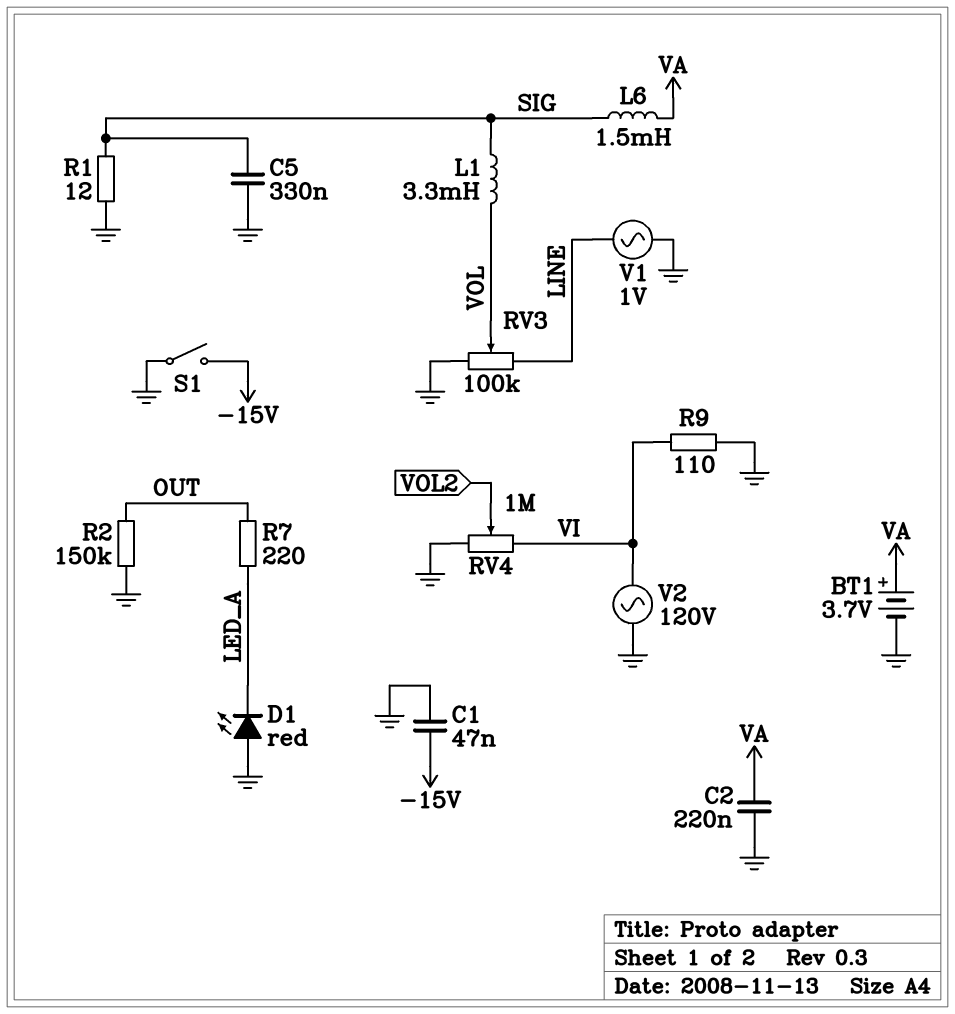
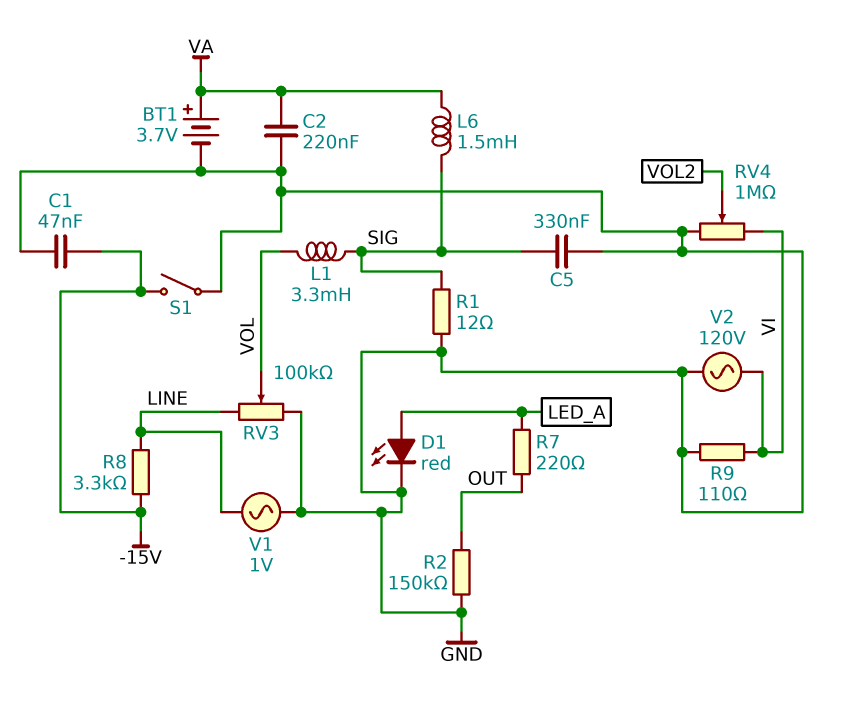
D1: LED red (A GND, K LED_A) -> LED red (A LED_A, K GND)
R8: none -> 3.3k (-15V, LINE)

